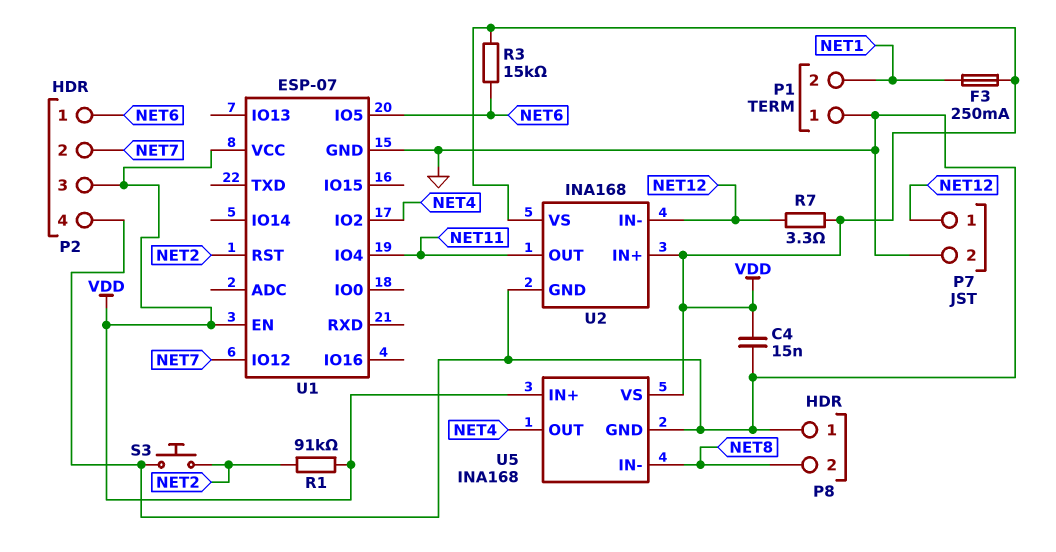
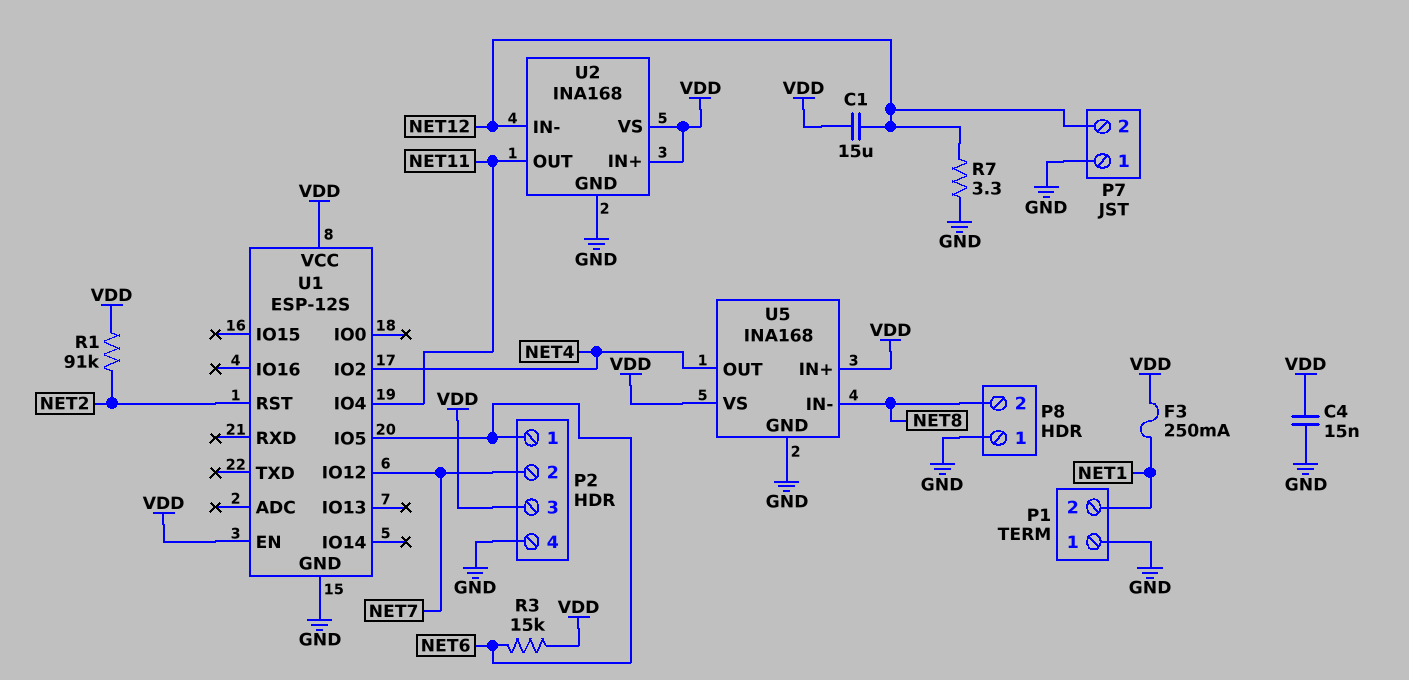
C1: none -> 15uF (NET12, VDD)
P7 pin 1: NET12 -> GND
P7 pin 2: GND -> NET12
R7: 3.3 (NET12, VDD) -> 3.3 (GND, NET12)
S3: button (GND, NET2) -> none
U1: ESP-07 -> ESP-12S

